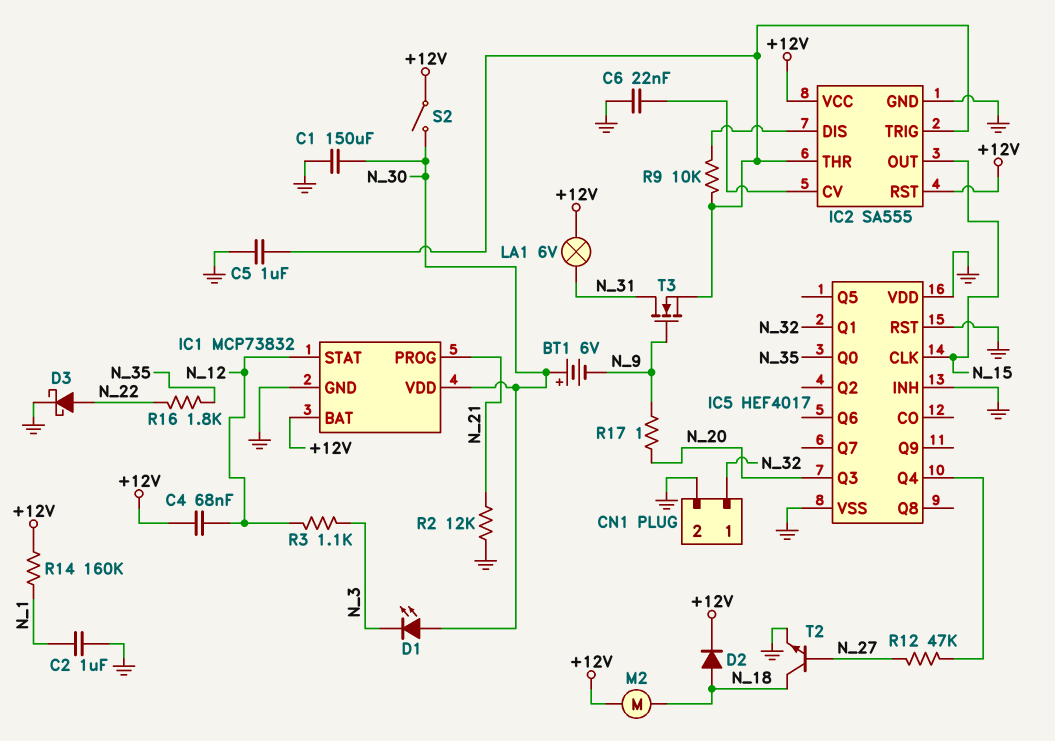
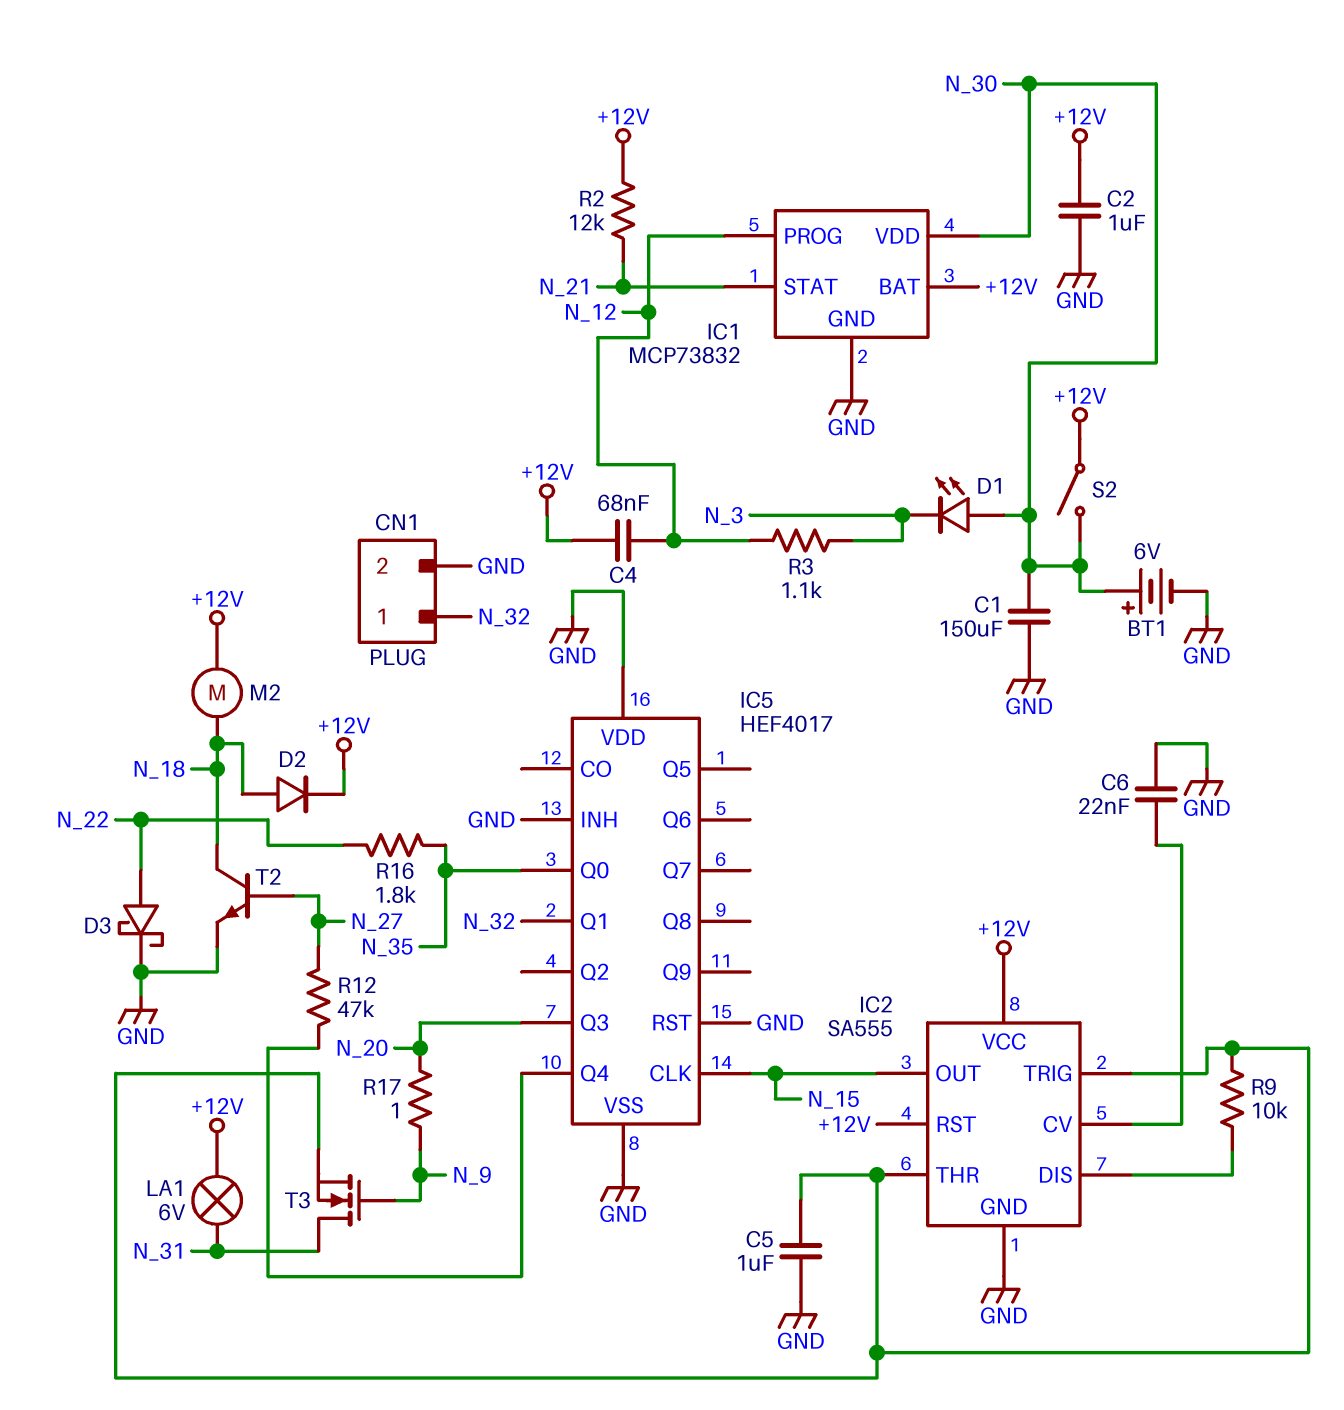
BT1: 6V (plus N_30, minus N_9) -> 6V (plus N_30, minus GND)
C2: 1uF (GND, N_1) -> 1uF (+12V, GND)
IC1 pin PROG: N_21 -> N_12
IC1 pin STAT: N_12 -> N_21
R2: 12k (GND, N_21) -> 12k (+12V, N_21)
R14: 160k (+12V, N_1) -> none

